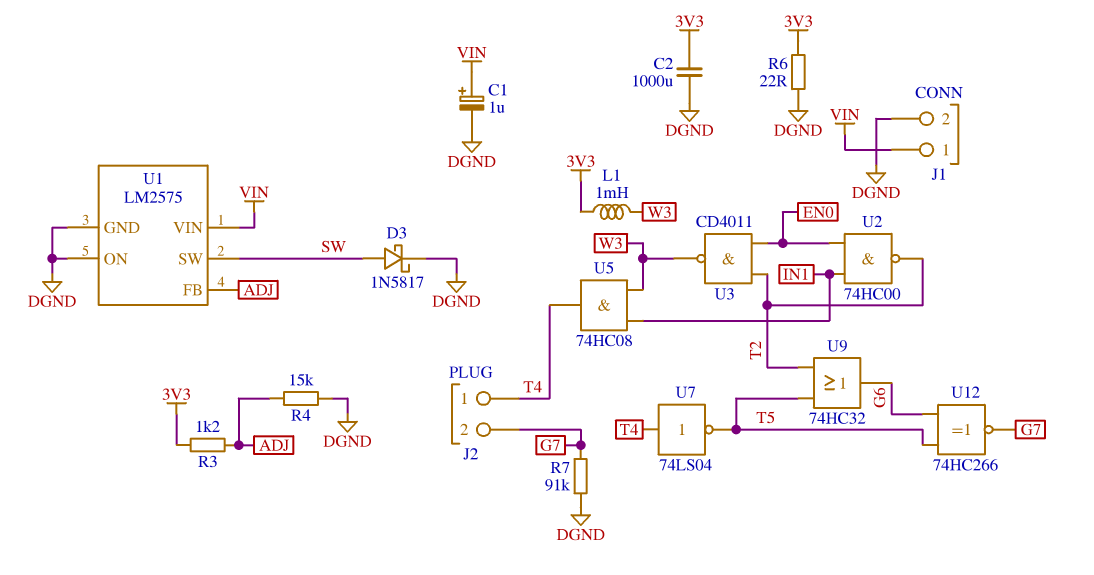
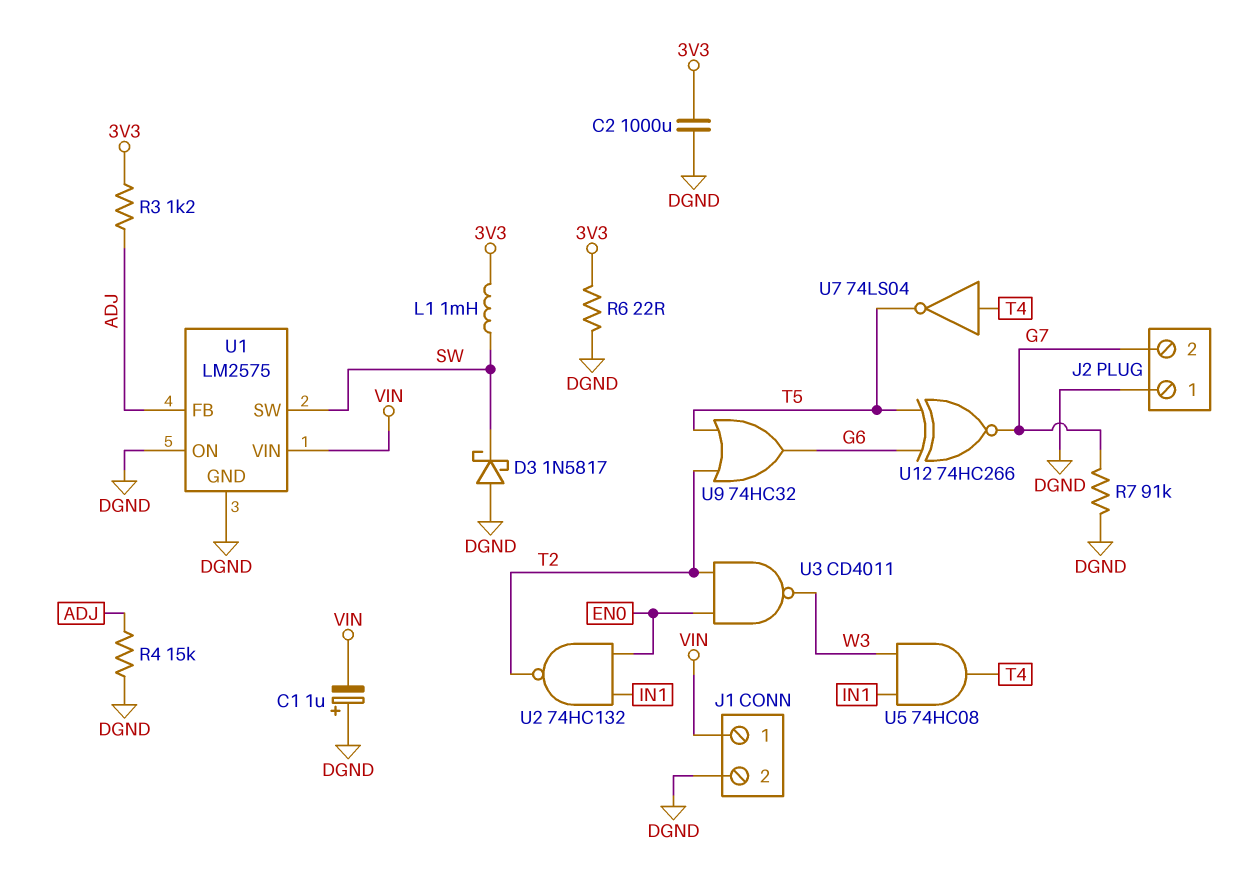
C1: 1uF (plus VIN, minus DGND) -> 1uF (plus DGND, minus VIN)
D3: schottky 1N5817 (A SW, K DGND) -> schottky 1N5817 (A DGND, K SW)
J2 pin 1: T4 -> DGND
L1: 1mH (3V3, W3) -> 1mH (3V3, SW)
U2: NAND 74HC00 (in EN0, in IN1, out T2) -> NAND 74HC132 (in EN0, in IN1, out T2)

